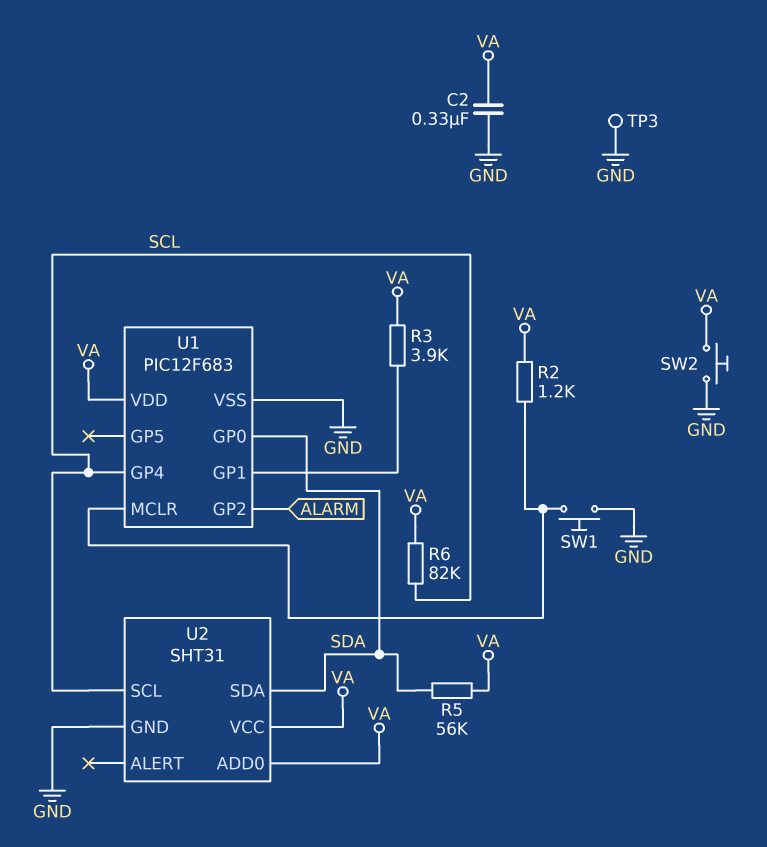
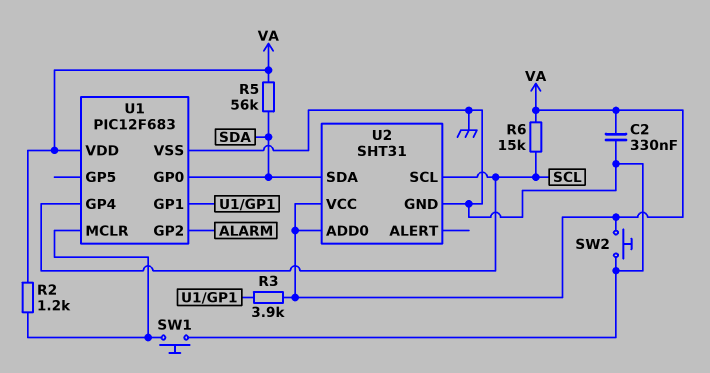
R6: 82k (SCL, VA) -> 15k (SCL, VA)
TP3: test point (GND) -> none

